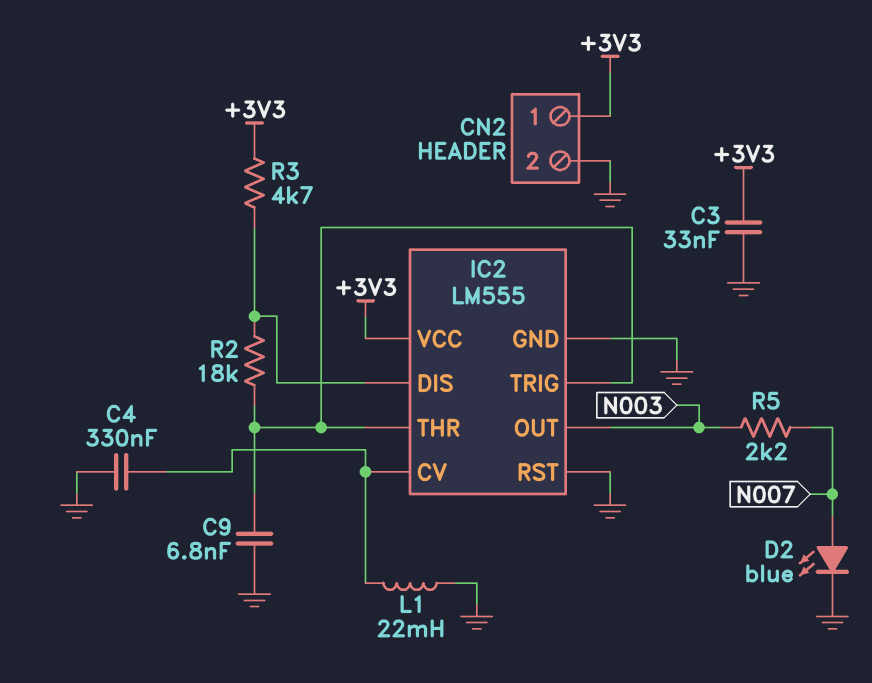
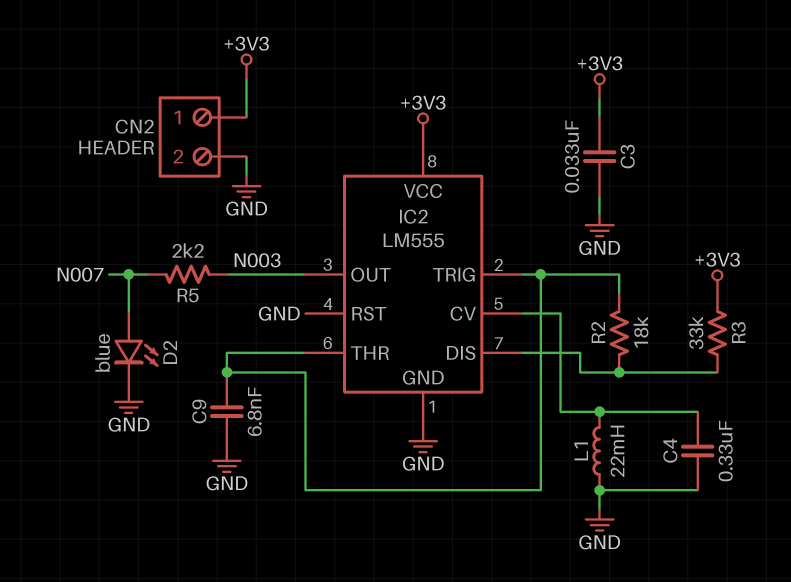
R3: 4.7k (+3V3, IC2/DIS) -> 33k (+3V3, IC2/DIS)

